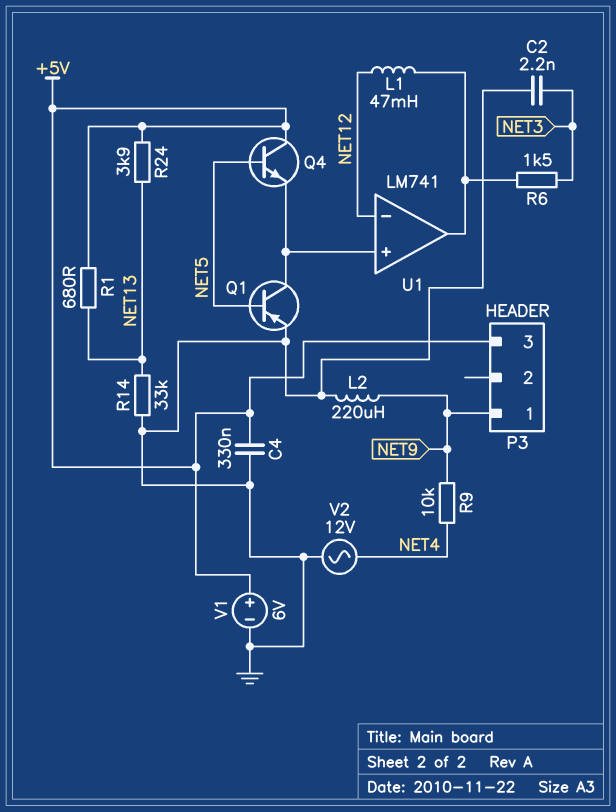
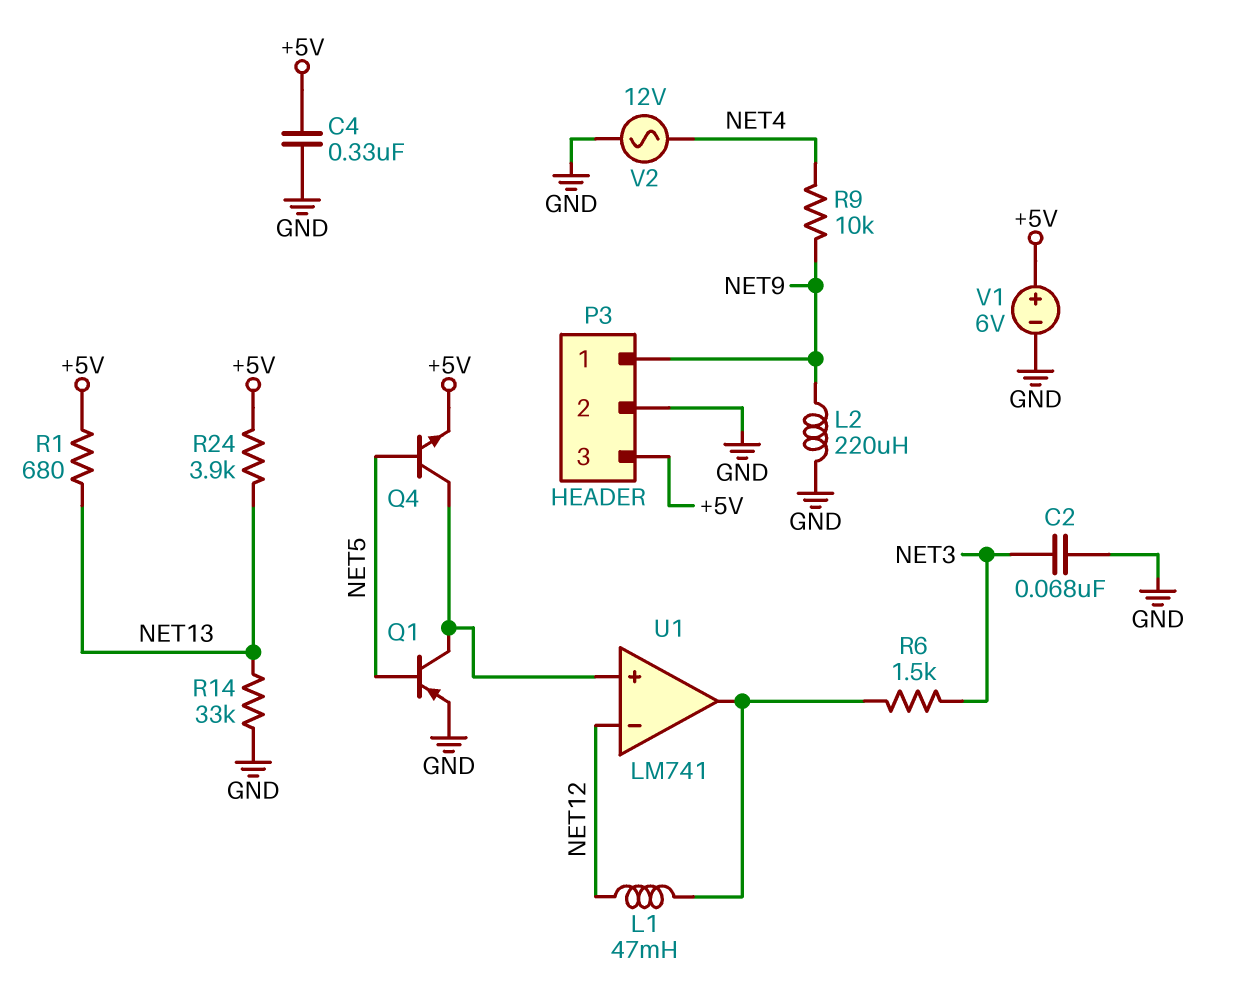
C2: 2.2nF (GND, NET3) -> 68nF (GND, NET3)
P3 pin 2: none -> GND
Q4: NPN (B NET5, C +5V, E U1/in+) -> NPN (B NET5, C U1/in+, E +5V)

